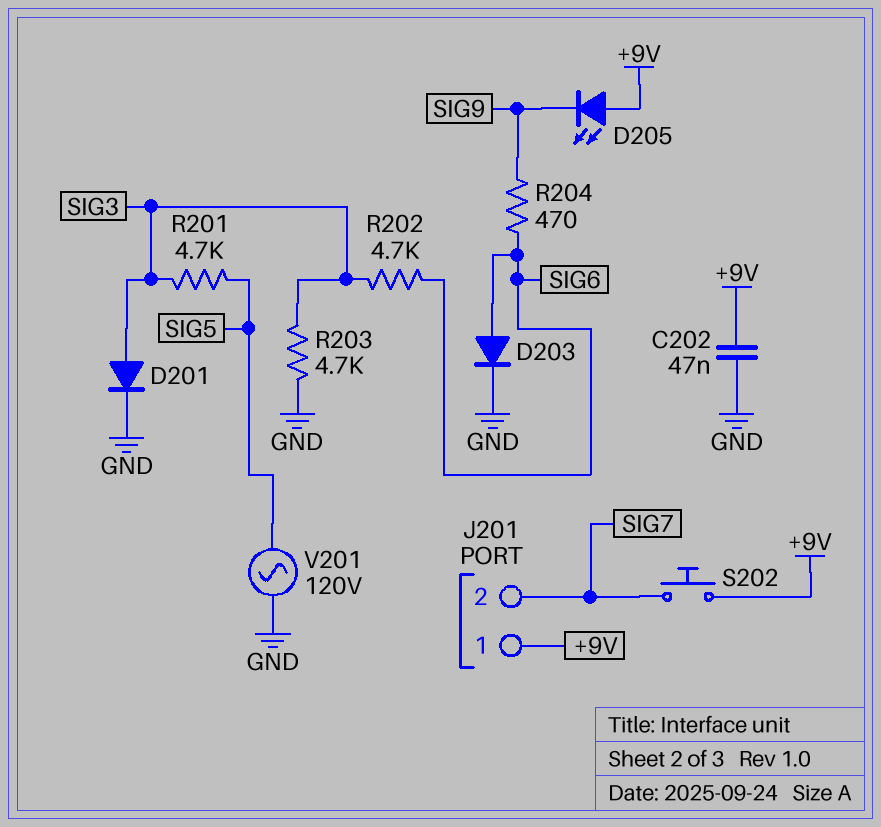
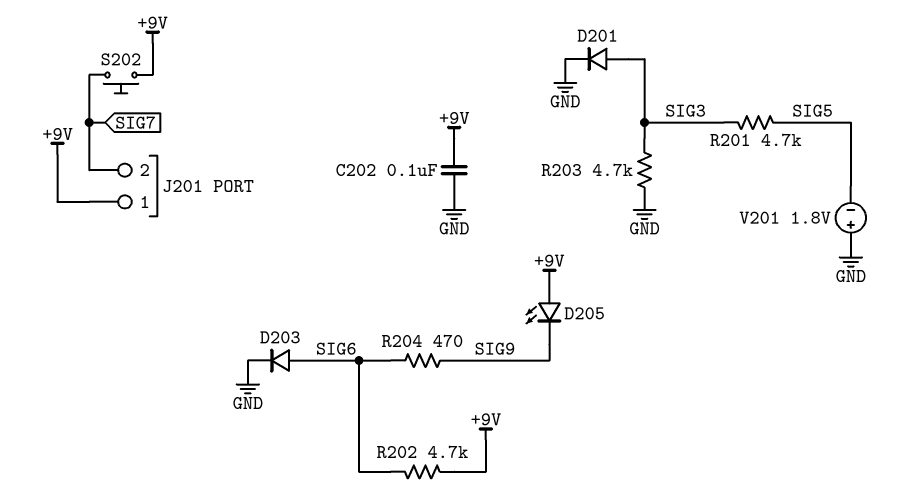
C202: 47nF (+9V, GND) -> 100nF (+9V, GND)
R202: 4.7k (SIG3, SIG6) -> 4.7k (+9V, SIG6)
V201: AC 120V (GND, SIG5) -> 1.8V (plus GND, minus SIG5)

